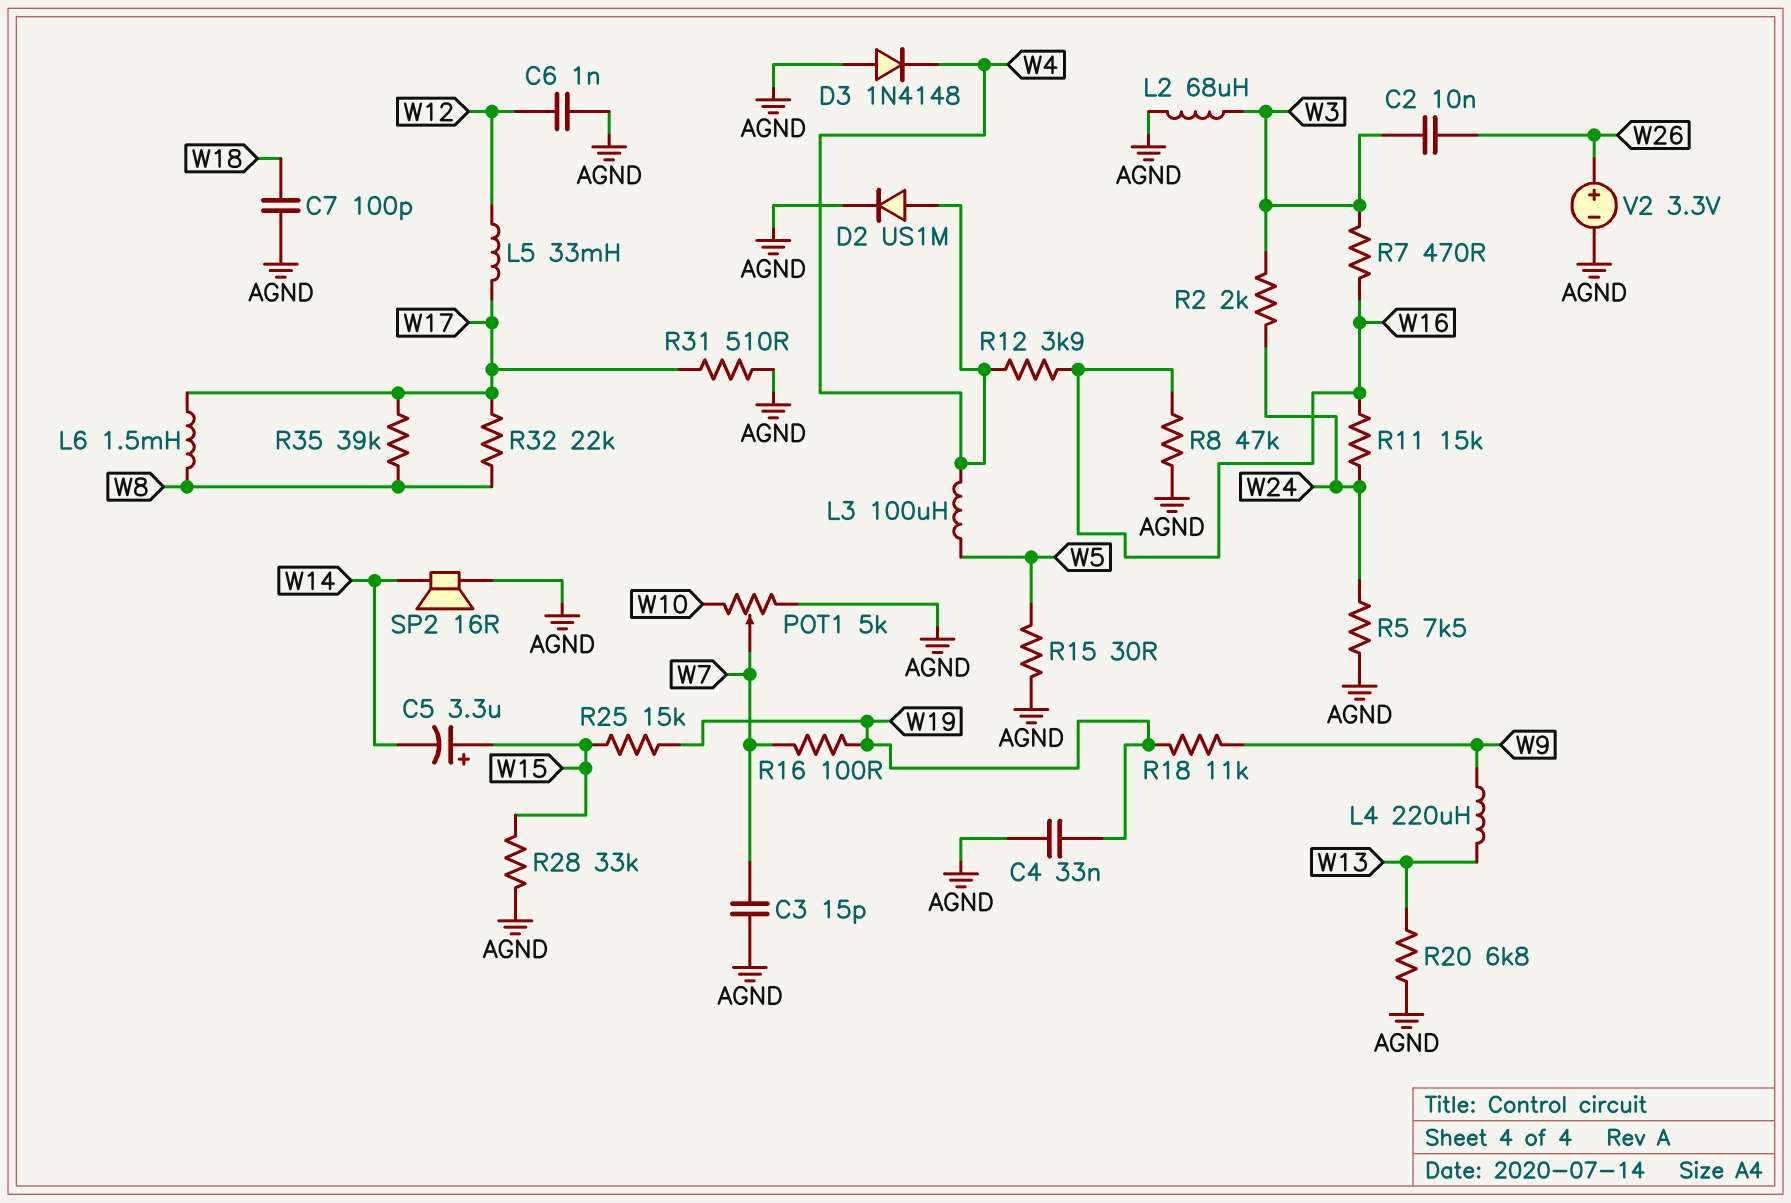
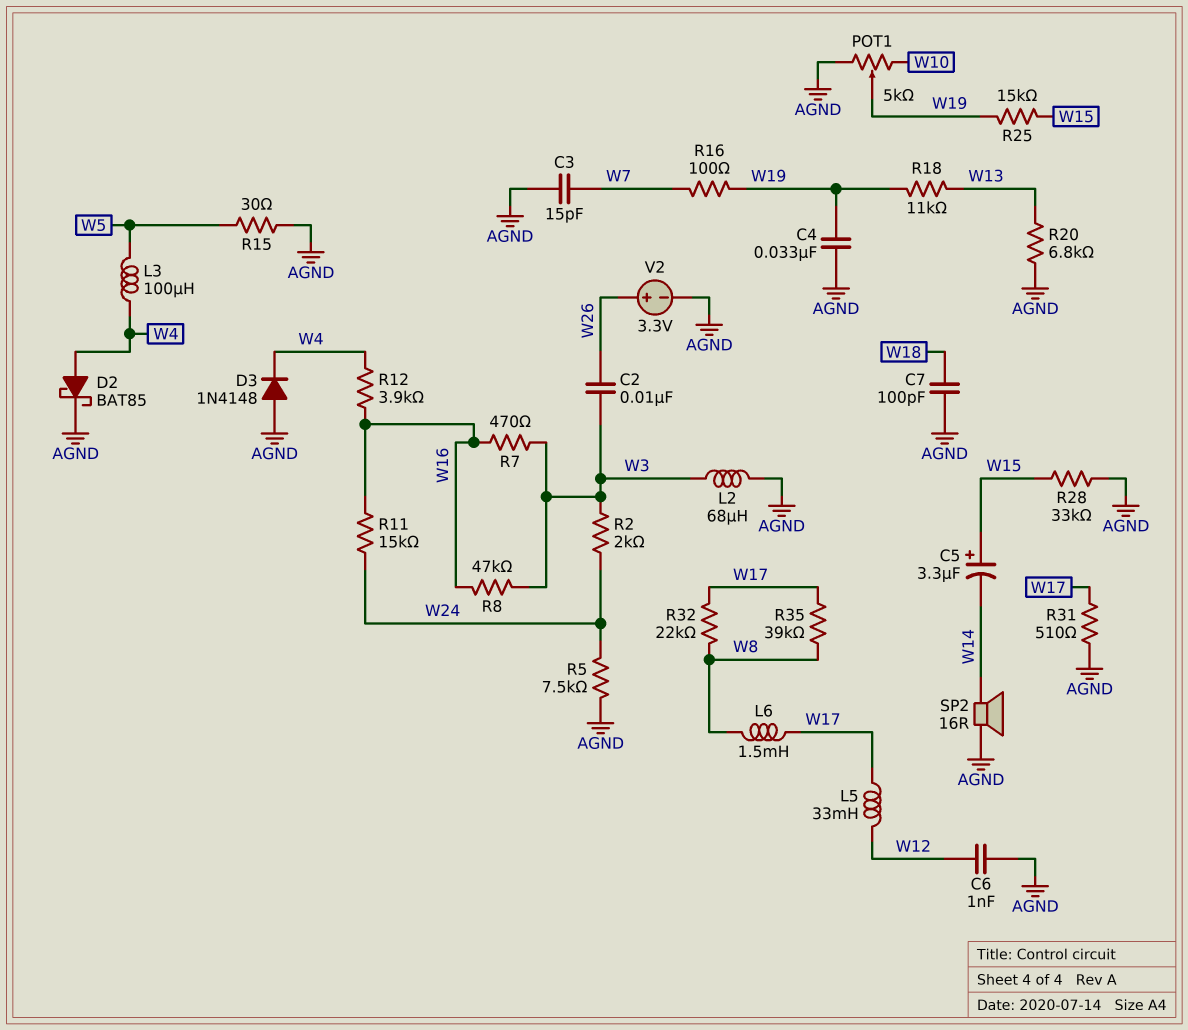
D2: diode US1M (A W4, K AGND) -> schottky BAT85 (A W4, K AGND)
L4: 220uH (W9, W13) -> none
POT1: 5k (AGND, W10, wiper W7) -> 5k (AGND, W10, wiper W19)
R8: 47k (AGND, W16) -> 47k (W3, W16)
R18: 11k (W9, W19) -> 11k (W13, W19)

